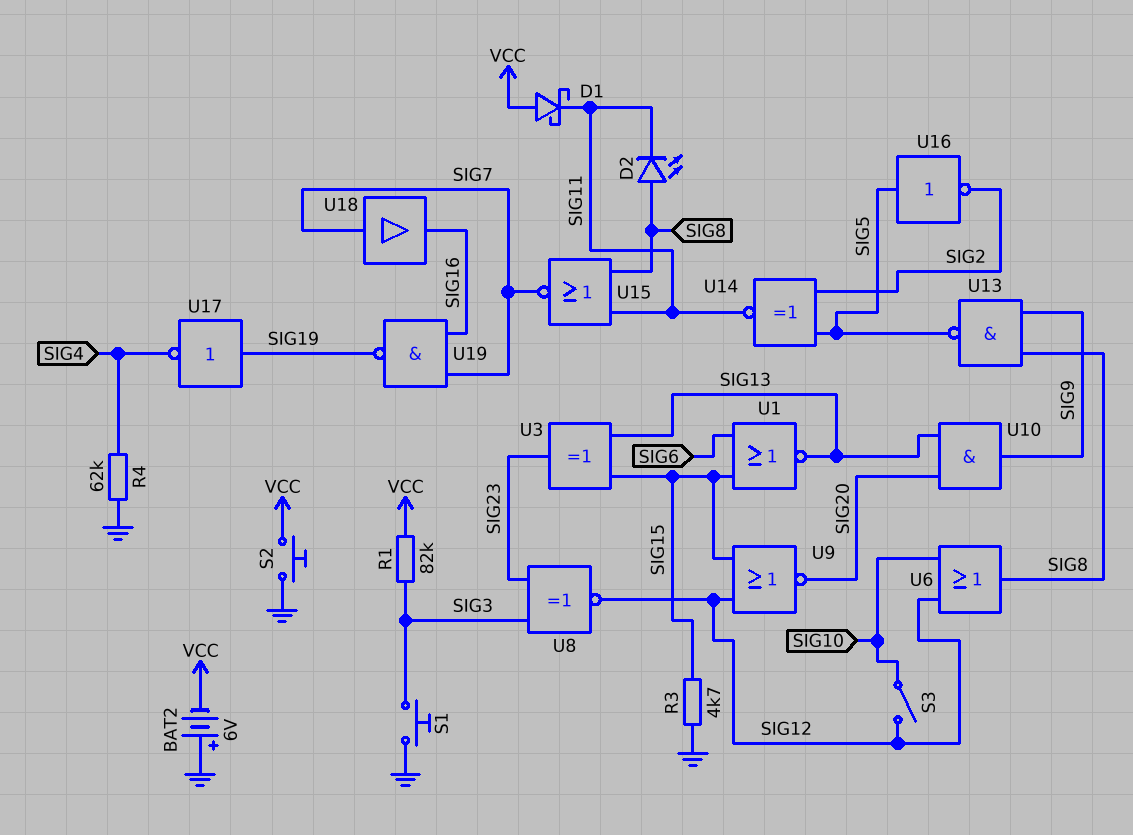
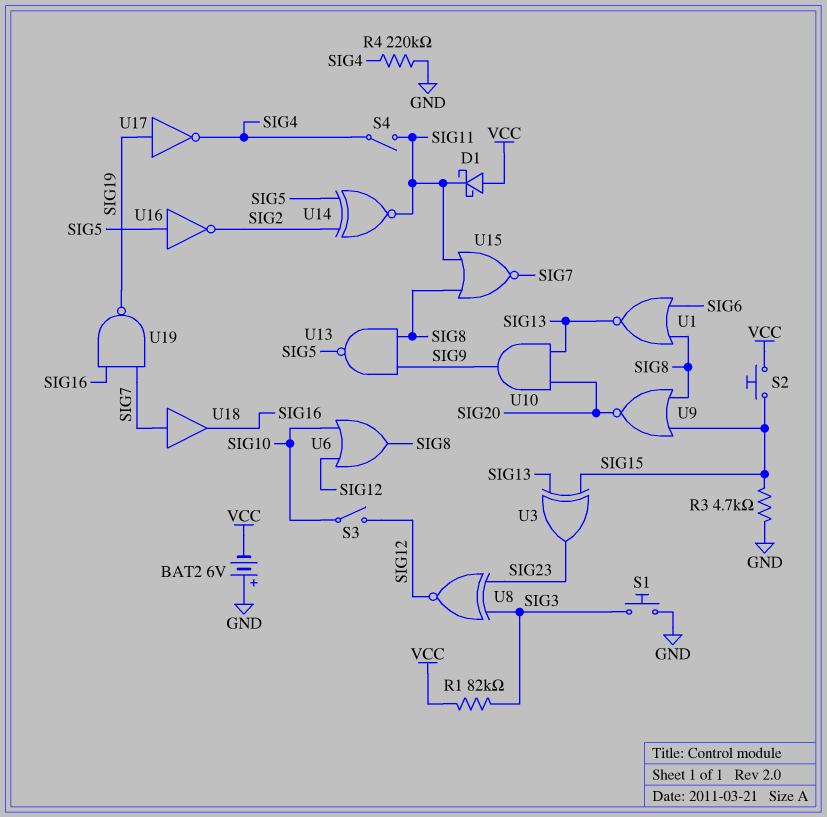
D2: LED (A SIG8, K SIG11) -> none
R4: 62k (GND, SIG4) -> 220k (GND, SIG4)
S2: button (GND, VCC) -> button (SIG15, VCC)
S4: none -> switch (SIG4, SIG11)
U1: NOR (in SIG6, in SIG15, out SIG13) -> NOR (in SIG6, in SIG8, out SIG13)
U9: NOR (in SIG12, in SIG15, out SIG20) -> NOR (in SIG8, in SIG15, out SIG20)

